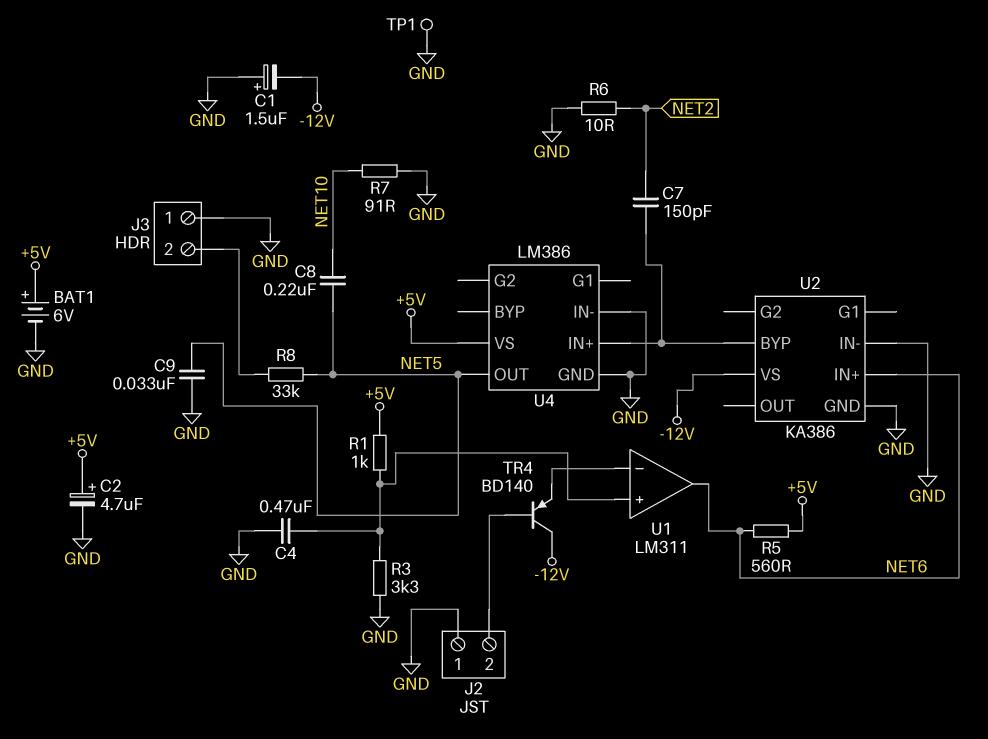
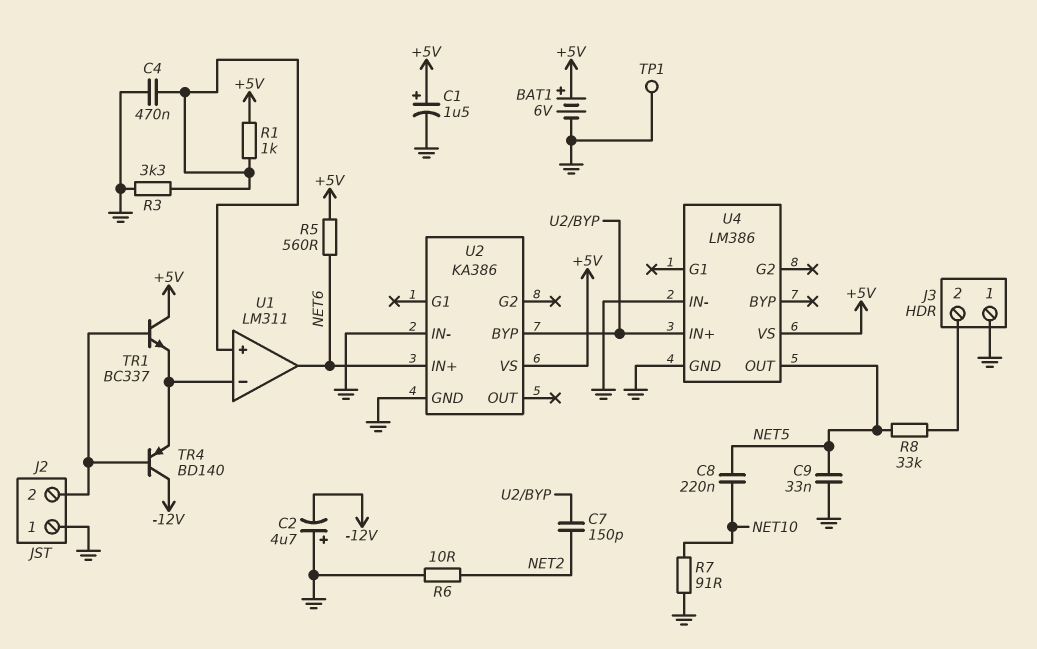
C1: 1.5uF (plus GND, minus -12V) -> 1.5uF (plus +5V, minus GND)
C2: 4.7uF (plus +5V, minus GND) -> 4.7uF (plus GND, minus -12V)
TR1: none -> NPN BC337 (B J2/2, C +5V, E U1/in-)
U2 pin VS: -12V -> +5V

